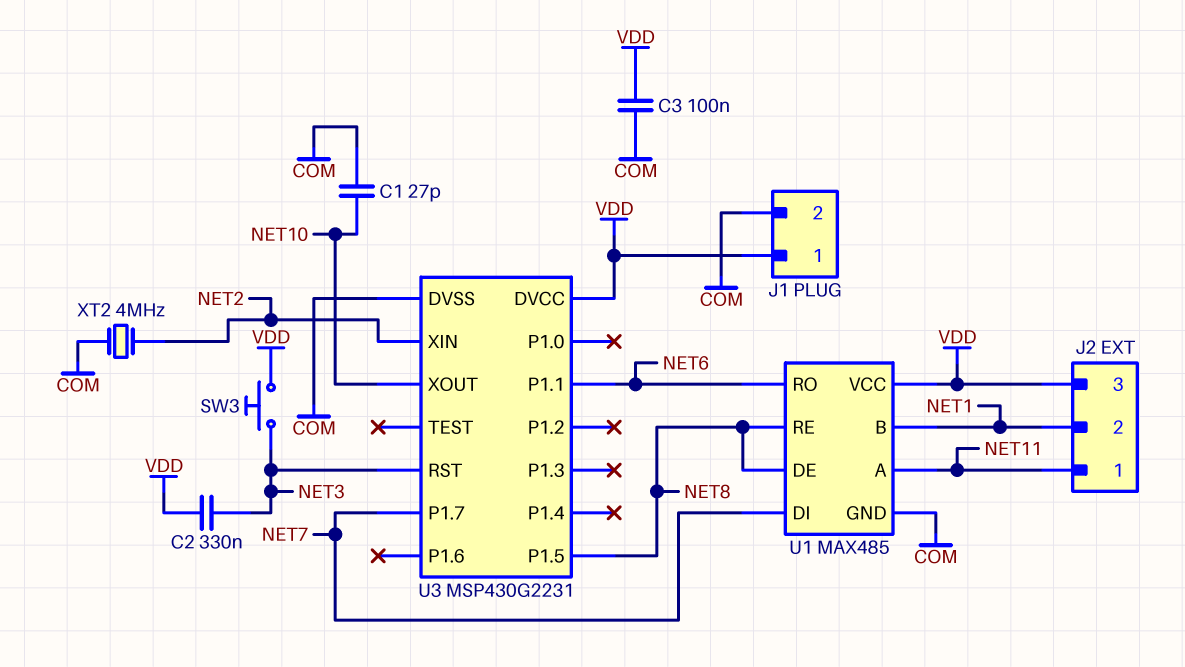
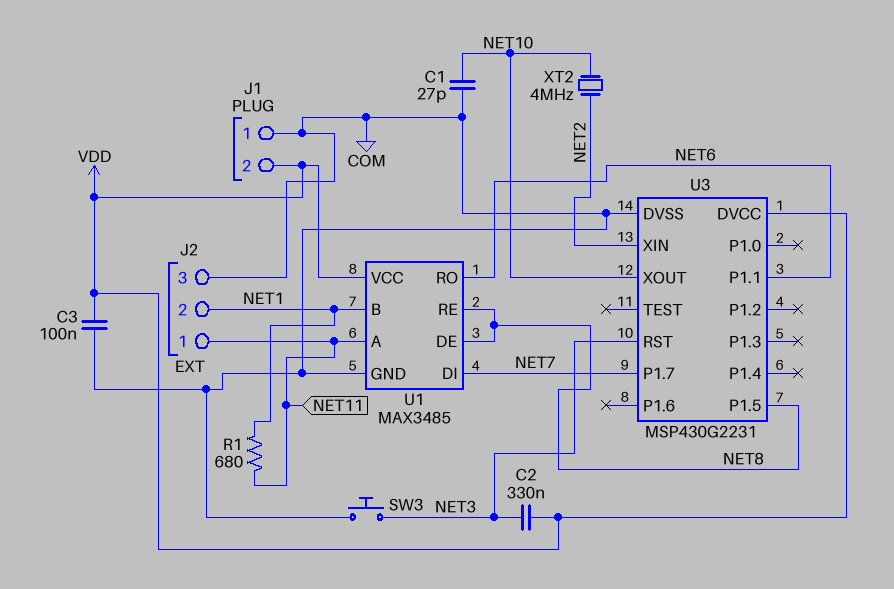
J1 pin 1: VDD -> COM
J1 pin 2: COM -> VDD
J2 pin 3: VDD -> COM
R1: none -> 680 (NET1, NET11)
SW3: button (NET3, VDD) -> button (COM, NET3)
U1: MAX485 -> MAX3485
XT2: 4MHz (COM, NET2) -> 4MHz (NET2, NET10)

